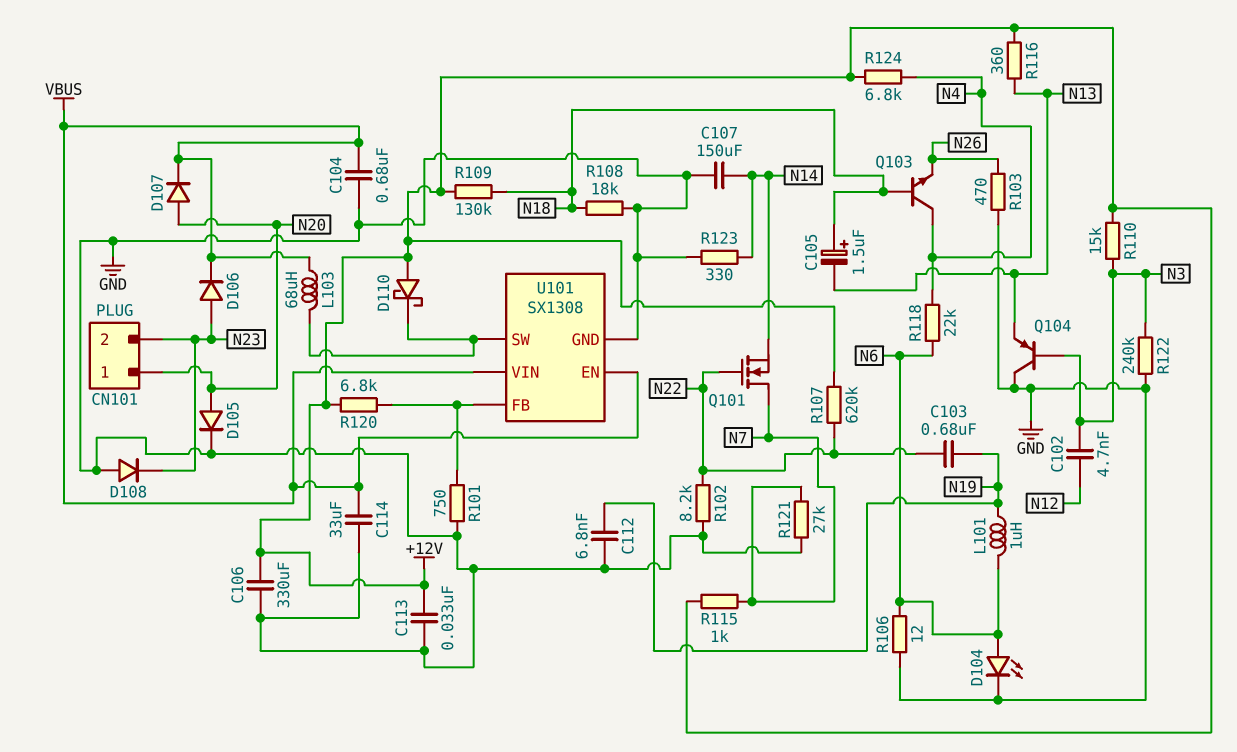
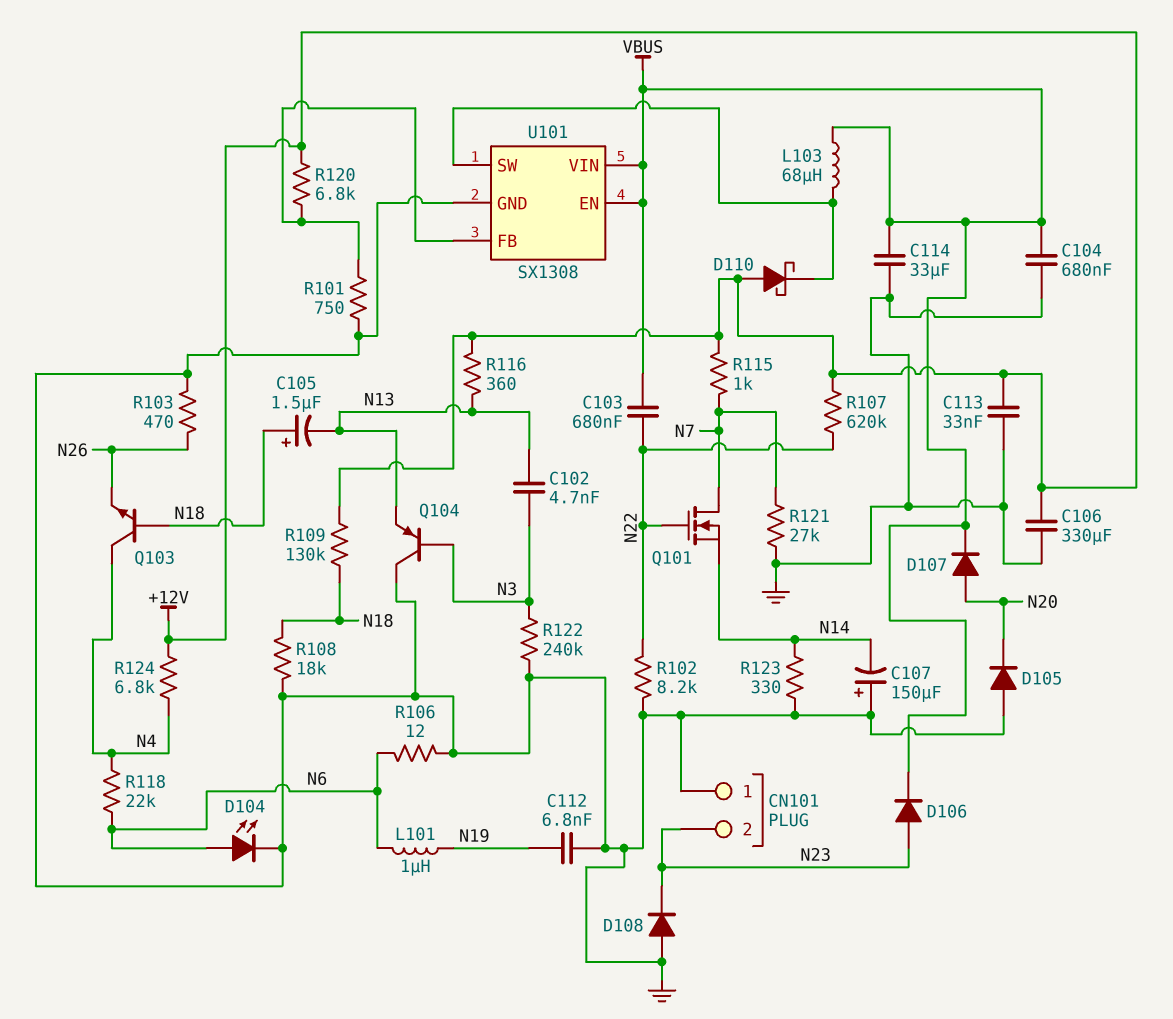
C102: 4.7nF (N3, N12) -> 4.7nF (N3, N13)
C103: 680nF (N19, N22) -> 680nF (N22, VBUS)
C107: 150uF (GND, N14) -> 150uF (plus GND, minus N14)
CN101 pin 1: N20 -> GND
D105: diode (A N20, K GND) -> diode (A GND, K N20)
R110: 15k (+12V, N3) -> none

